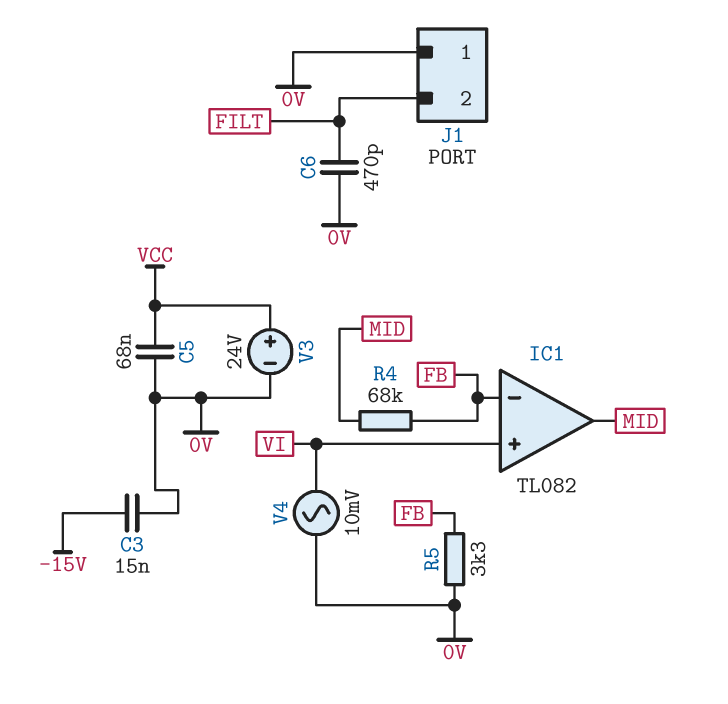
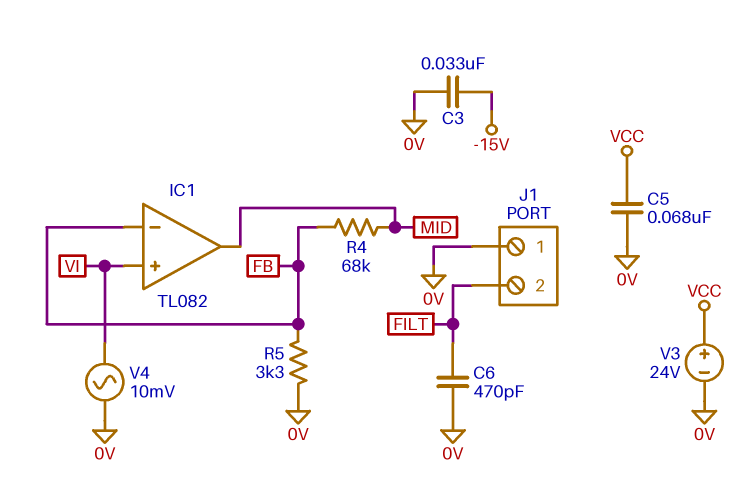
C3: 15nF (-15V, 0V) -> 33nF (-15V, 0V)

